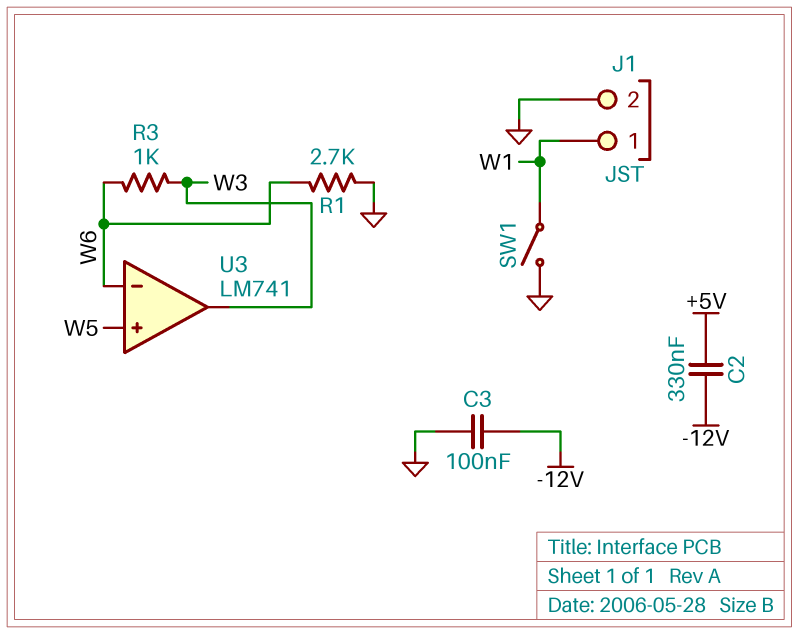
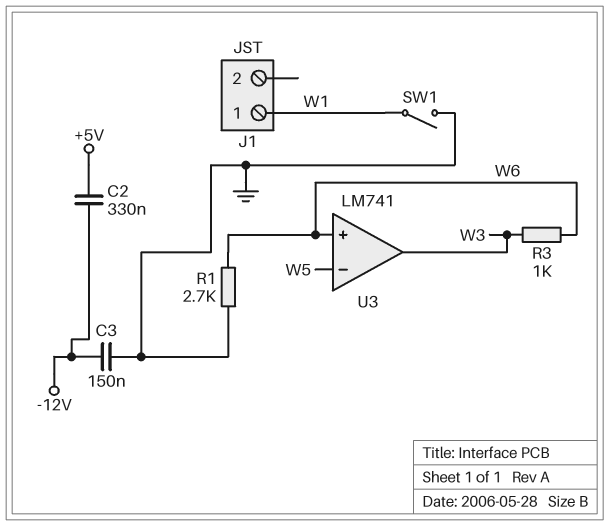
C3: 100nF (-12V, GND) -> 150nF (-12V, GND)
J1 pin 2: GND -> none
U3 pin in+: W5 -> W6
U3 pin in-: W6 -> W5

